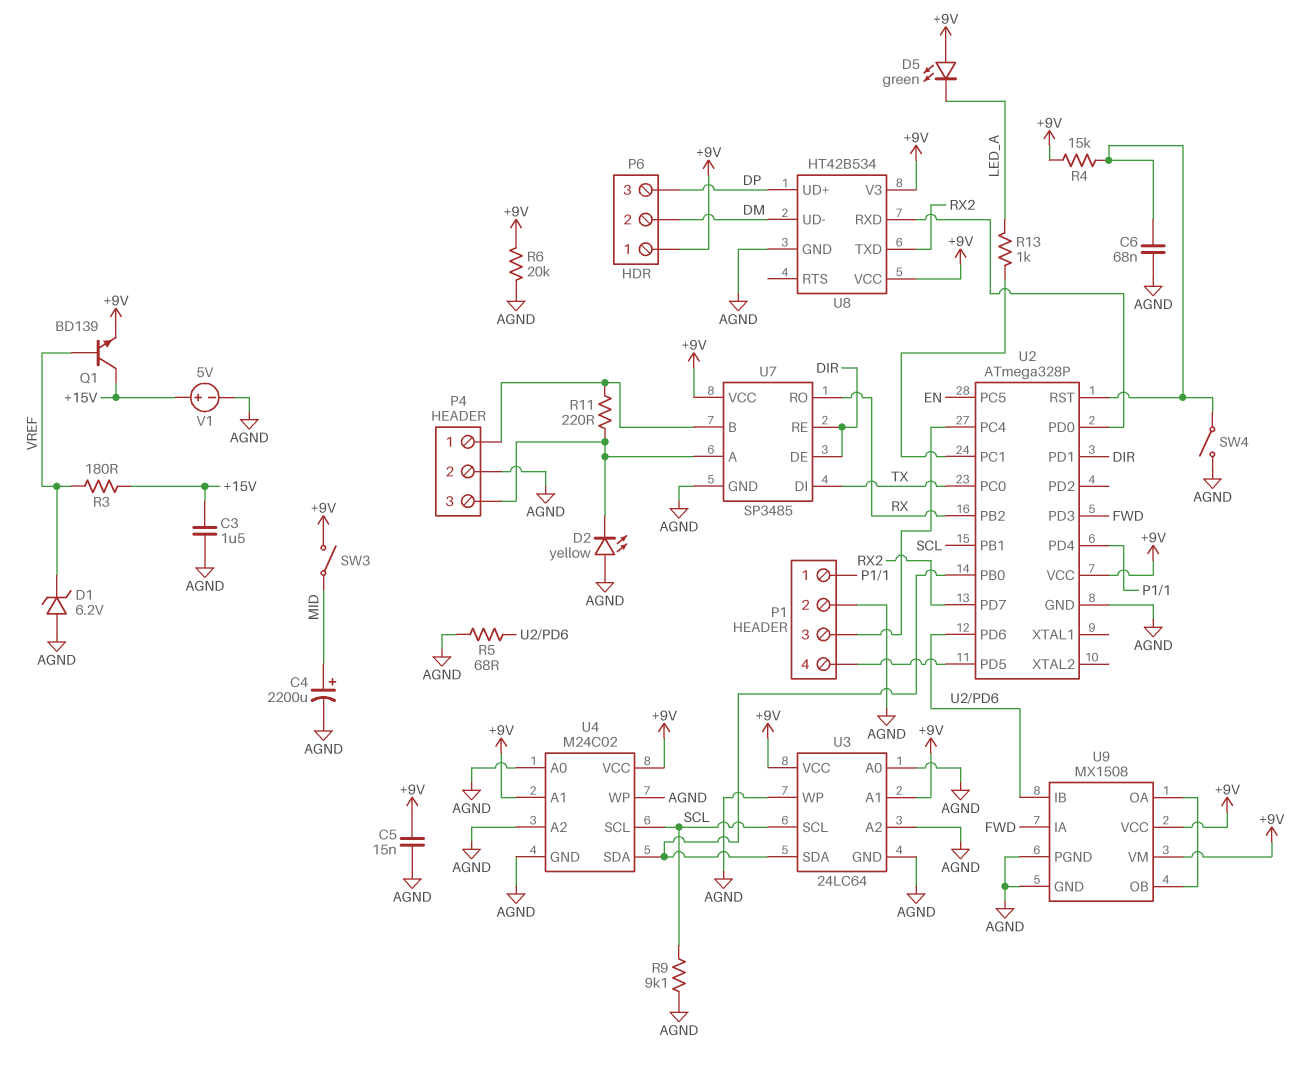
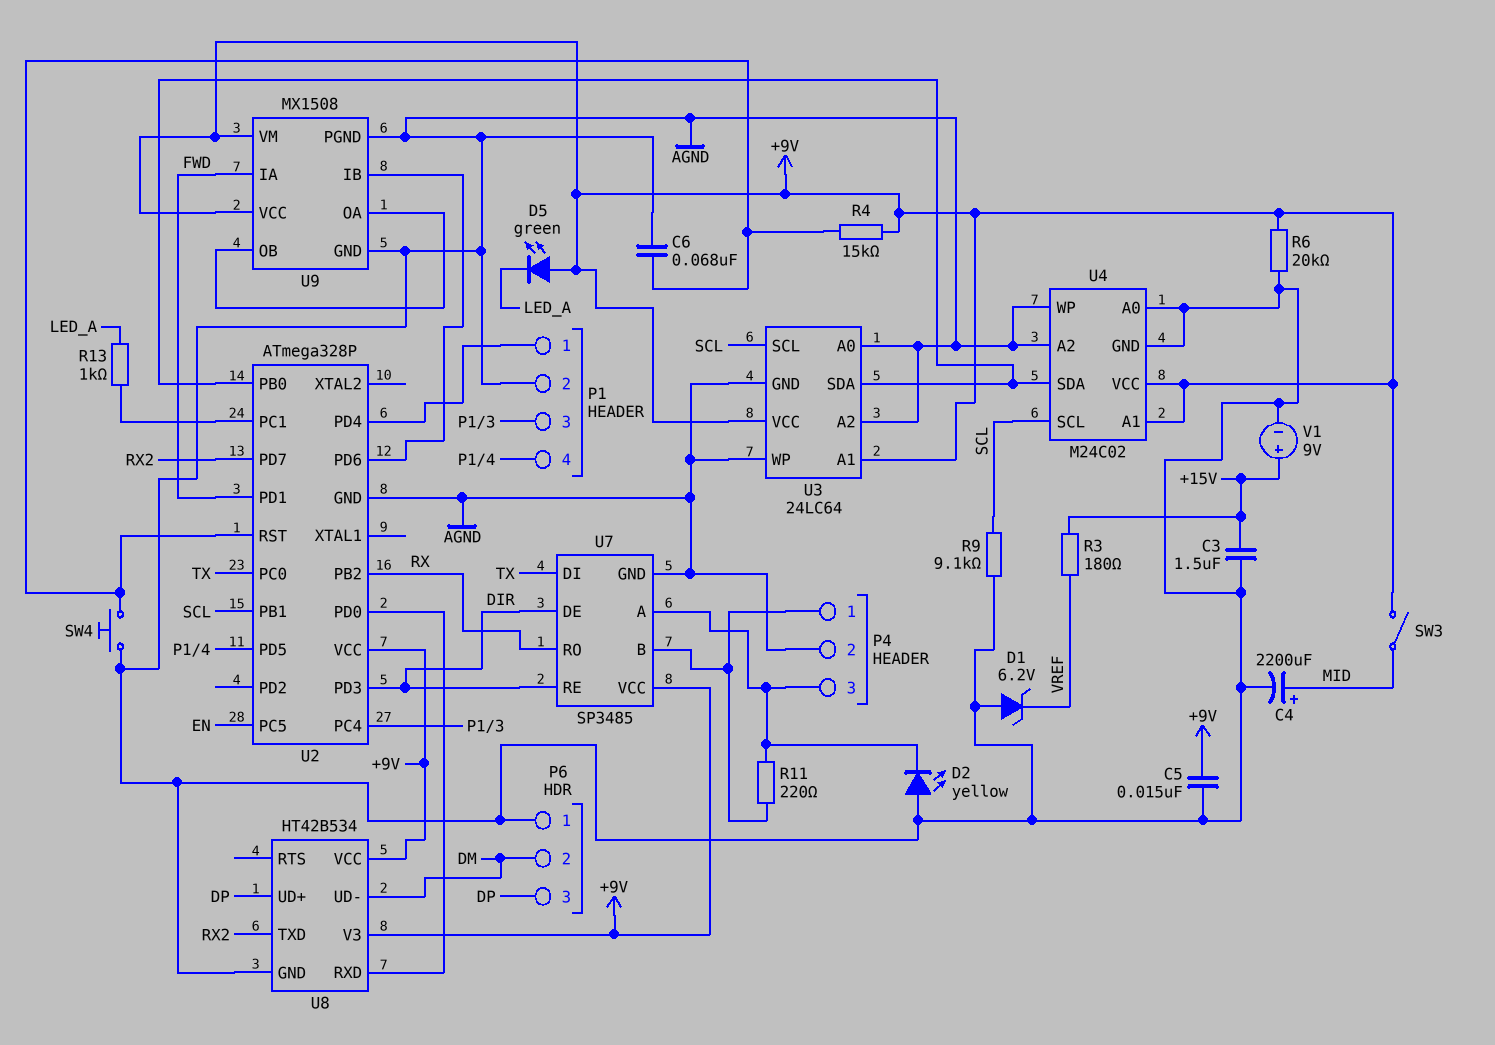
P6 pin 1: +9V -> AGND
Q1: NPN BD139 (B VREF, C +15V, E +9V) -> none
R5: 68 (AGND, U2/PD6) -> none
SW4: switch (AGND, U2/RST) -> button (AGND, U2/RST)
U2 pin PD1: DIR -> FWD
U2 pin PD3: FWD -> DIR
V1: 5V (plus +15V, minus AGND) -> 9V (plus +15V, minus AGND)

